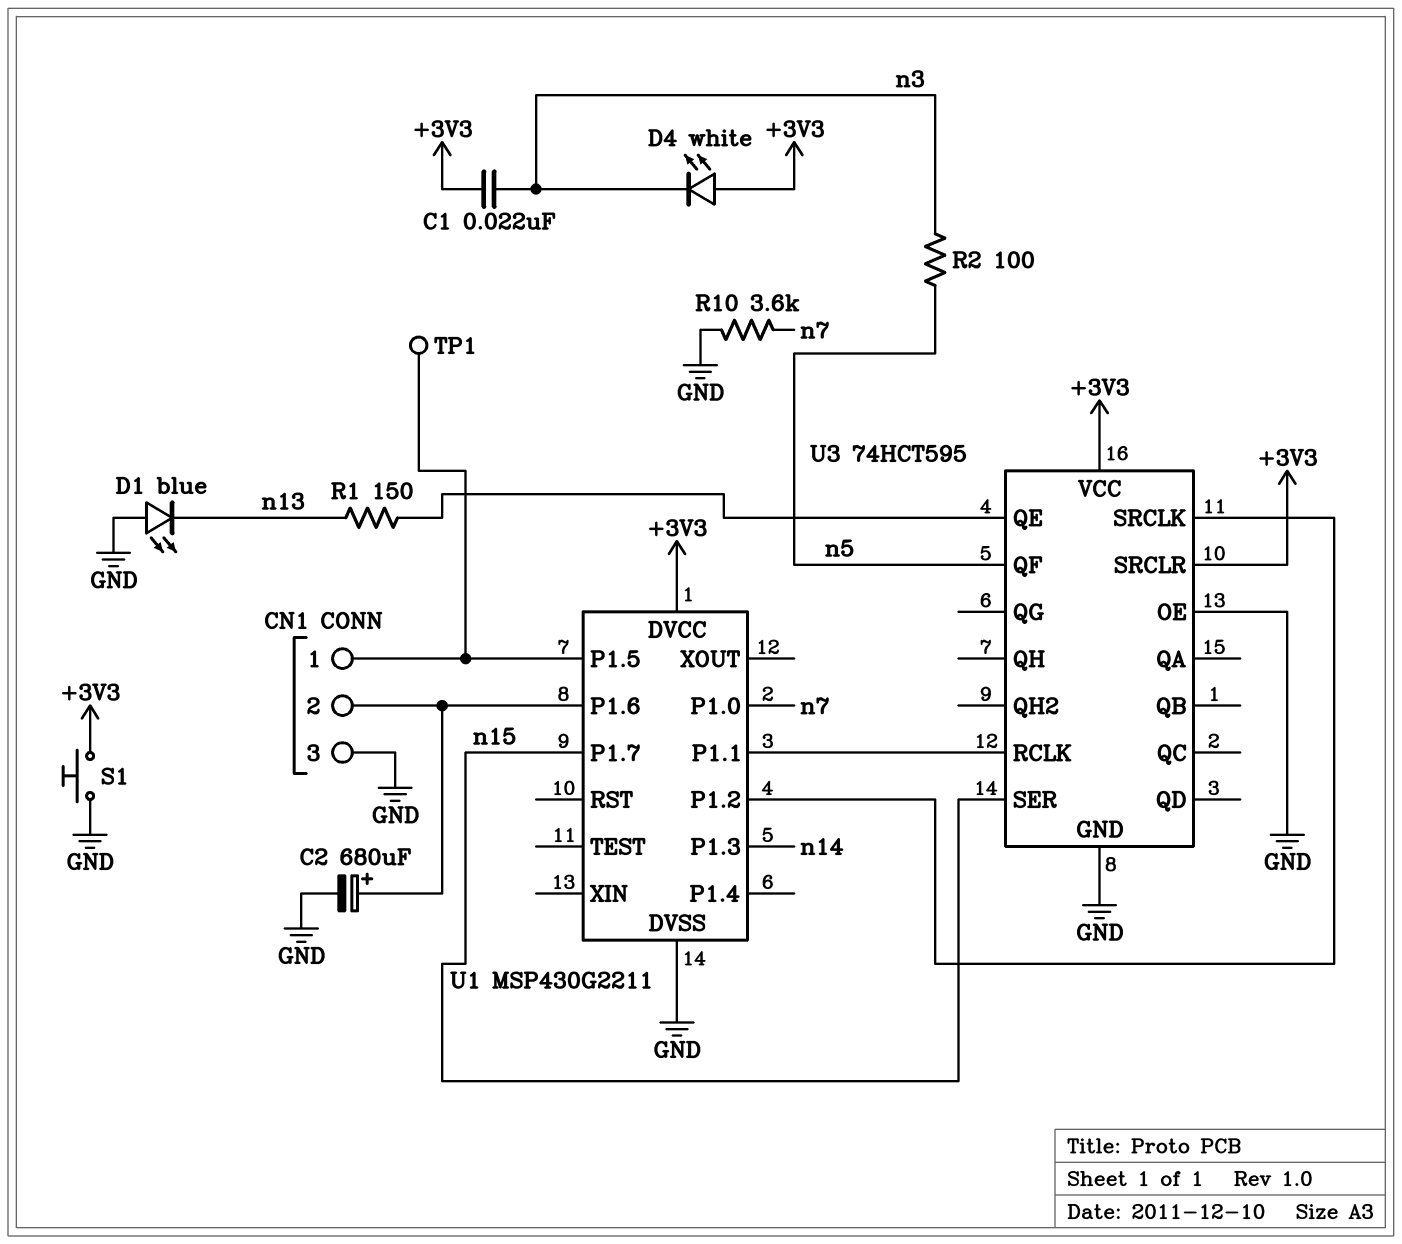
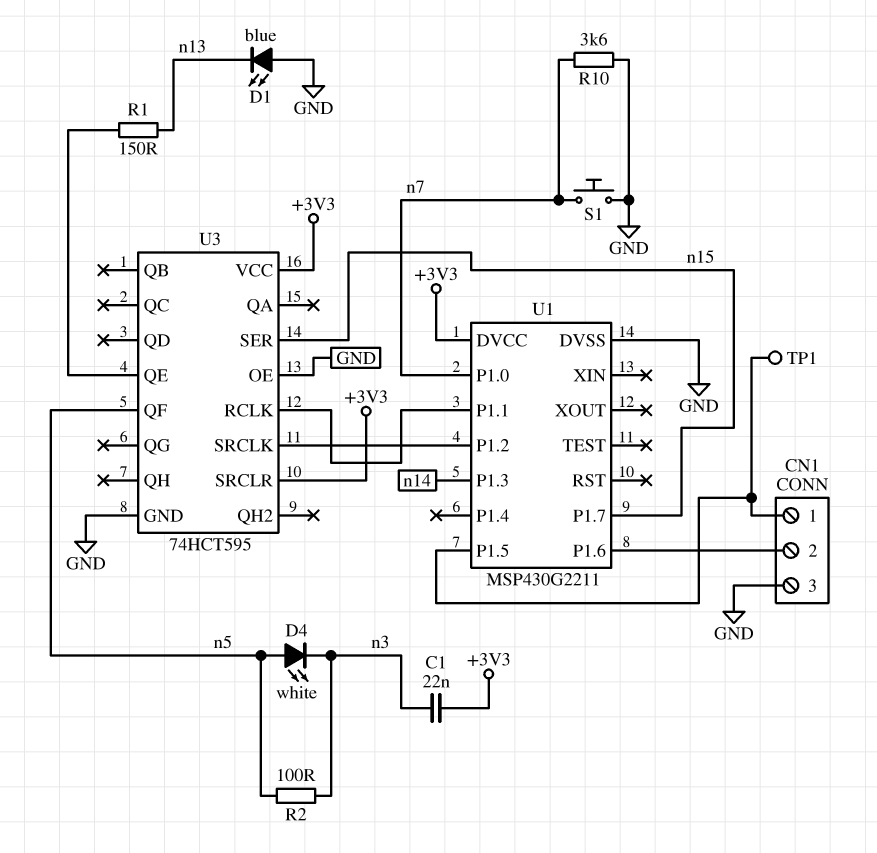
C2: 680uF (plus CN1/2, minus GND) -> none
D4: LED white (A +3V3, K n3) -> LED white (A n5, K n3)
S1: button (+3V3, GND) -> button (GND, n7)

